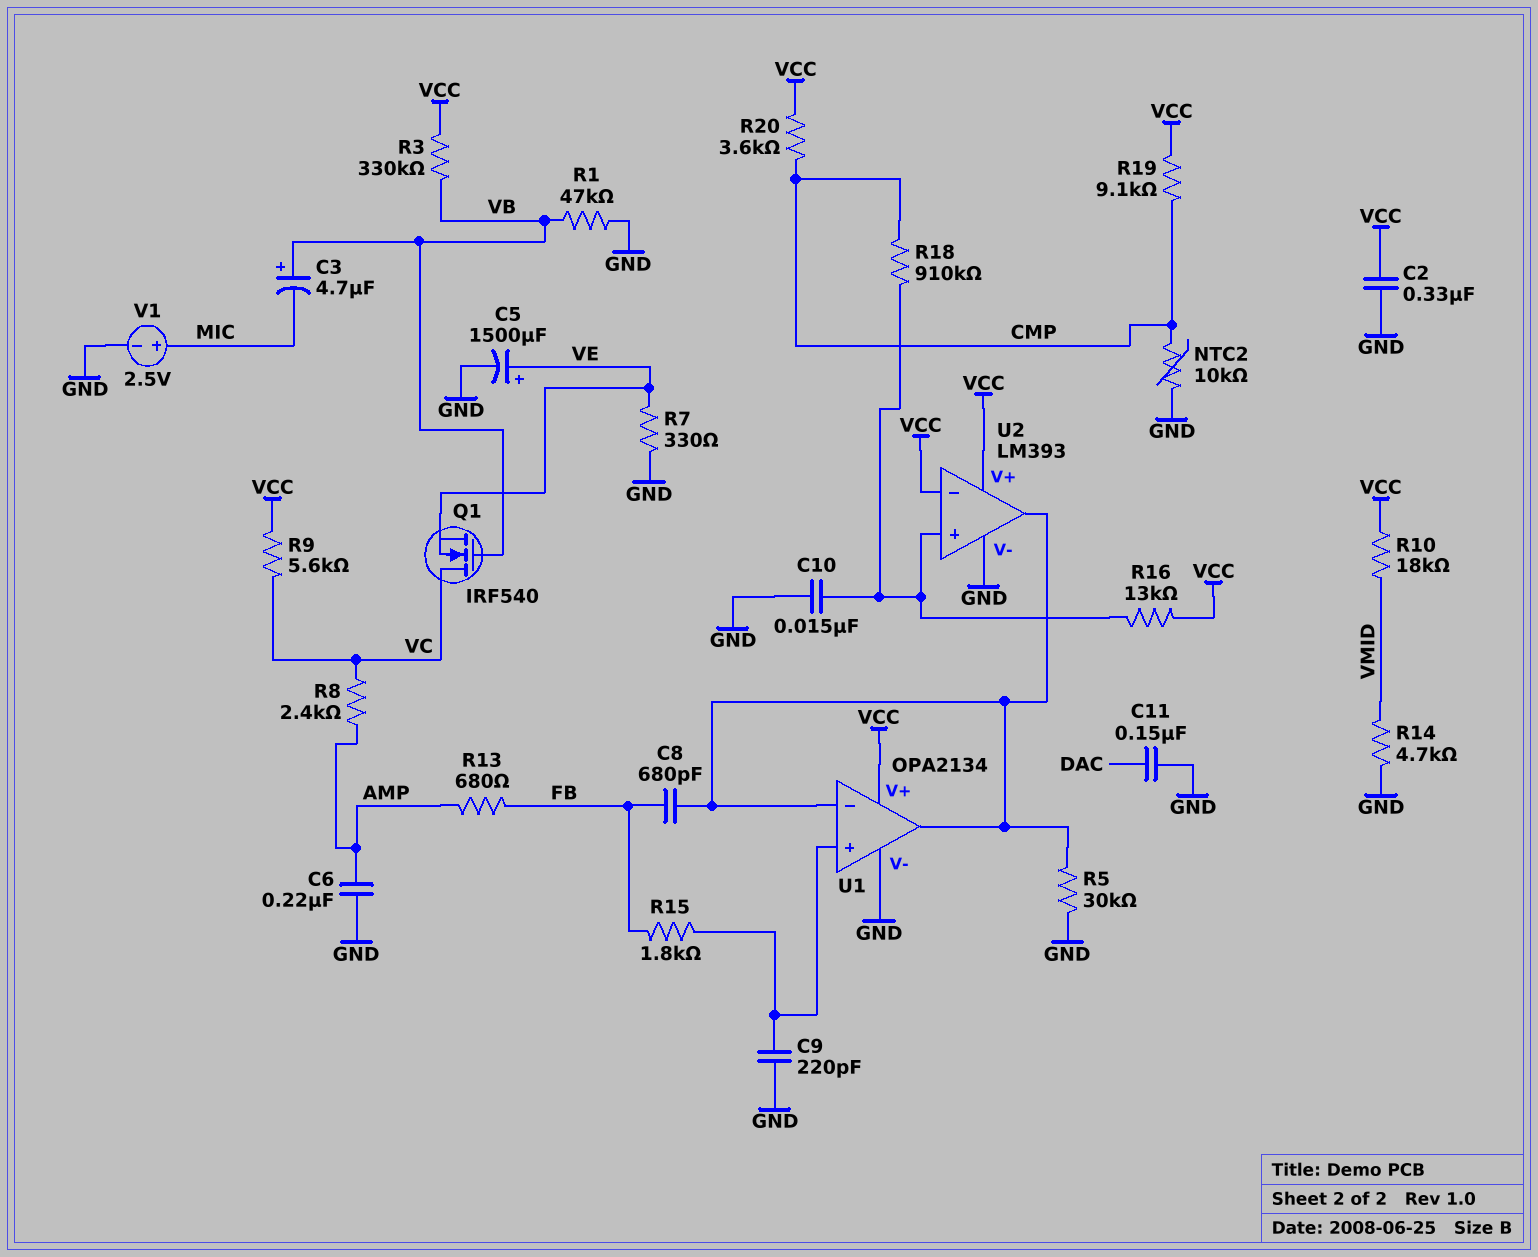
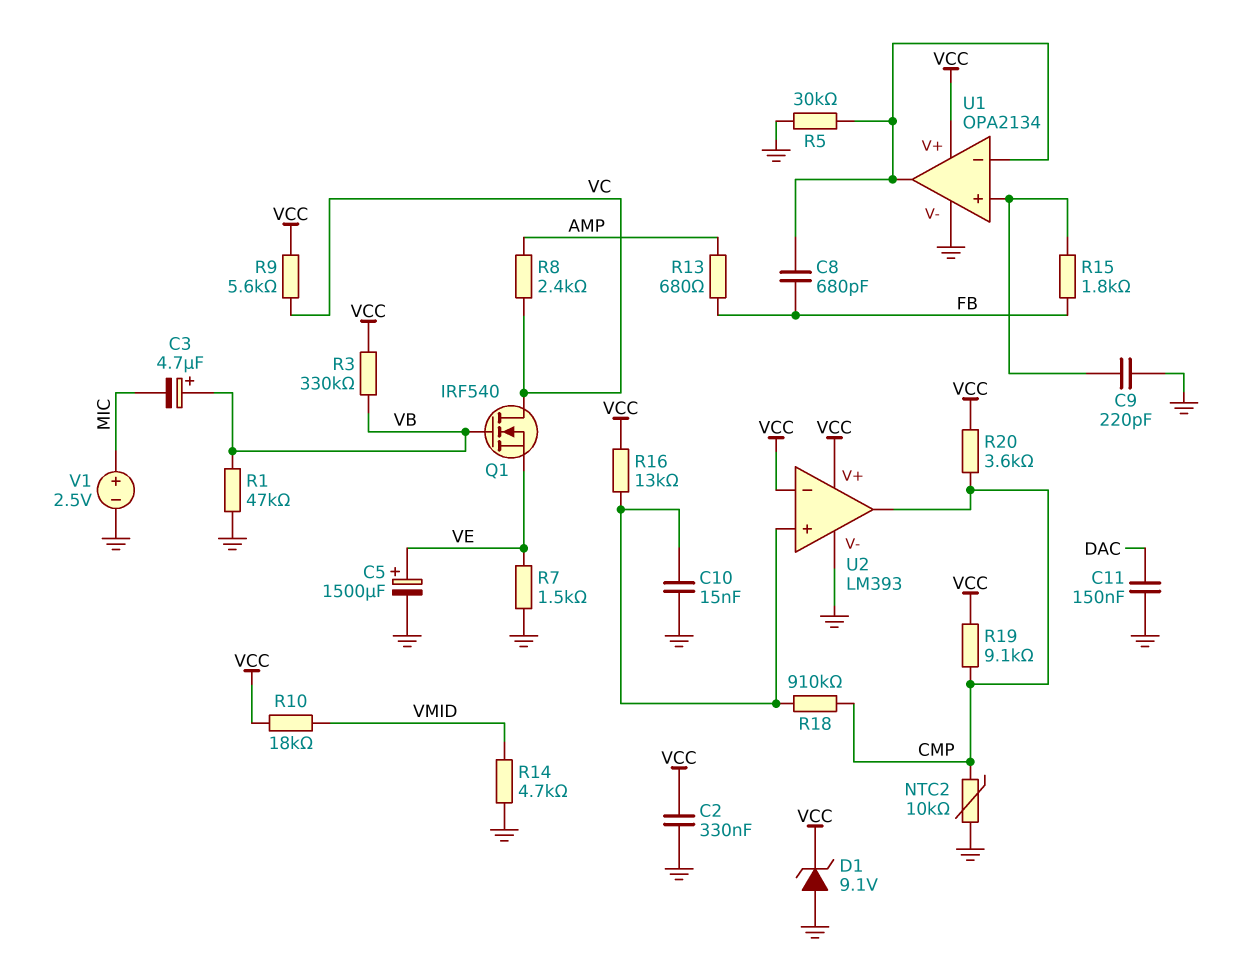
C6: 220nF (AMP, GND) -> none
D1: none -> zener 9.1V (A GND, K VCC)
R7: 330 (GND, VE) -> 1.5k (GND, VE)
U2 pin out: U1/in- -> CMP

